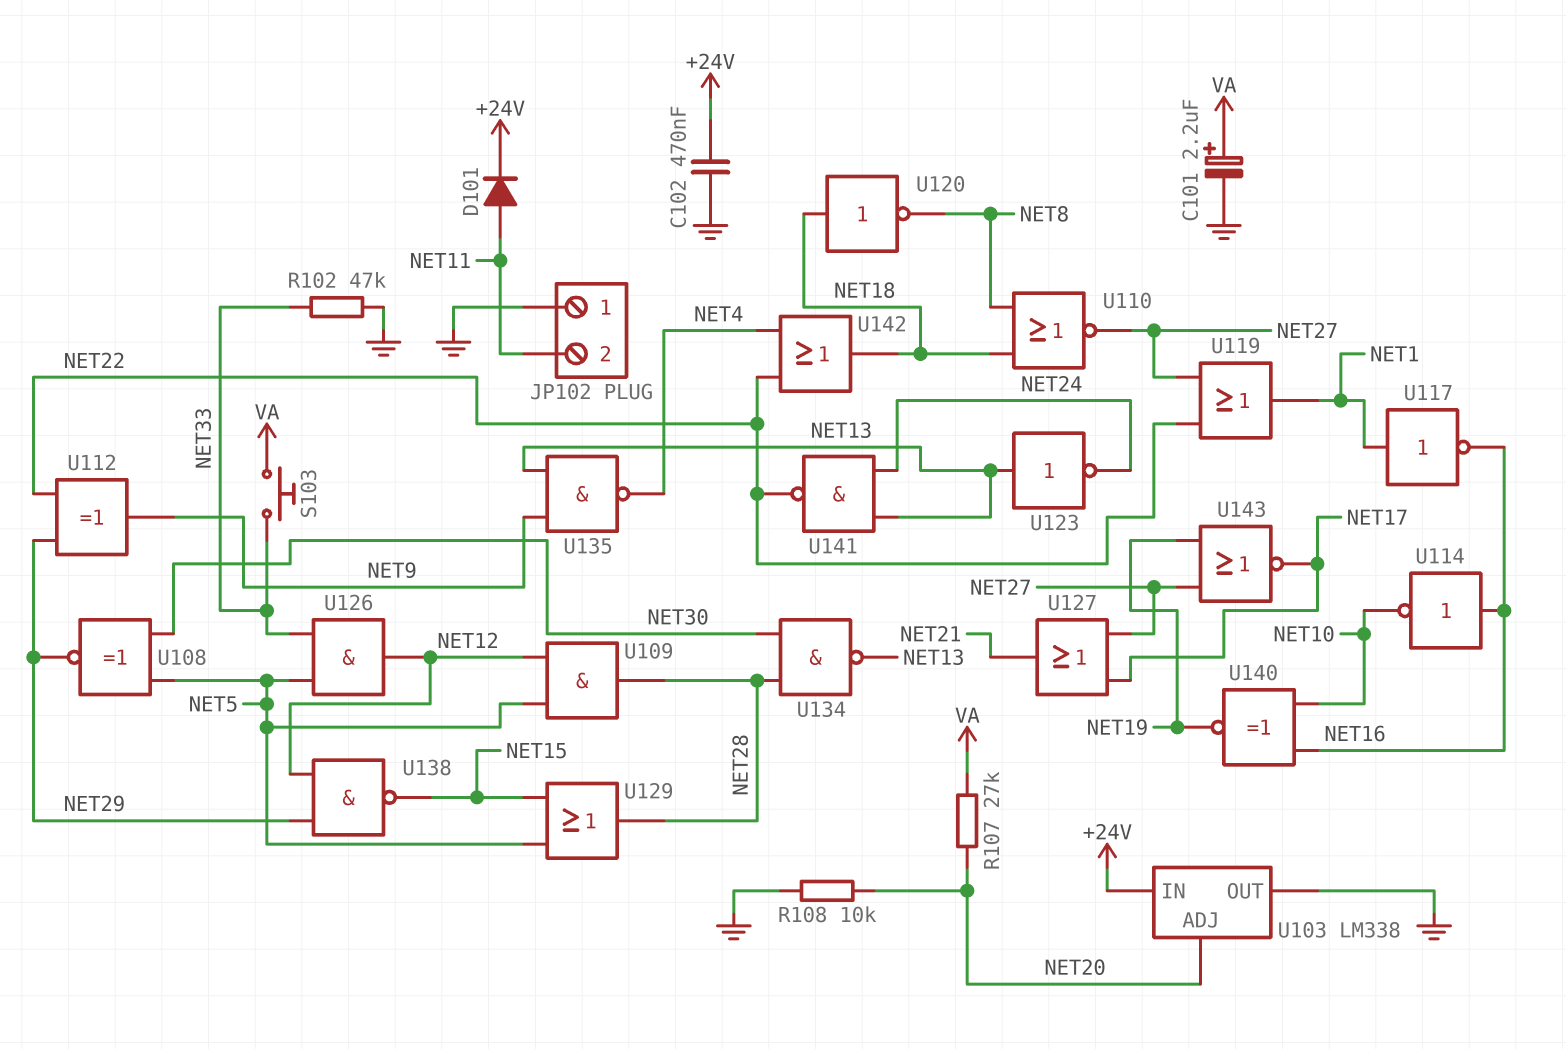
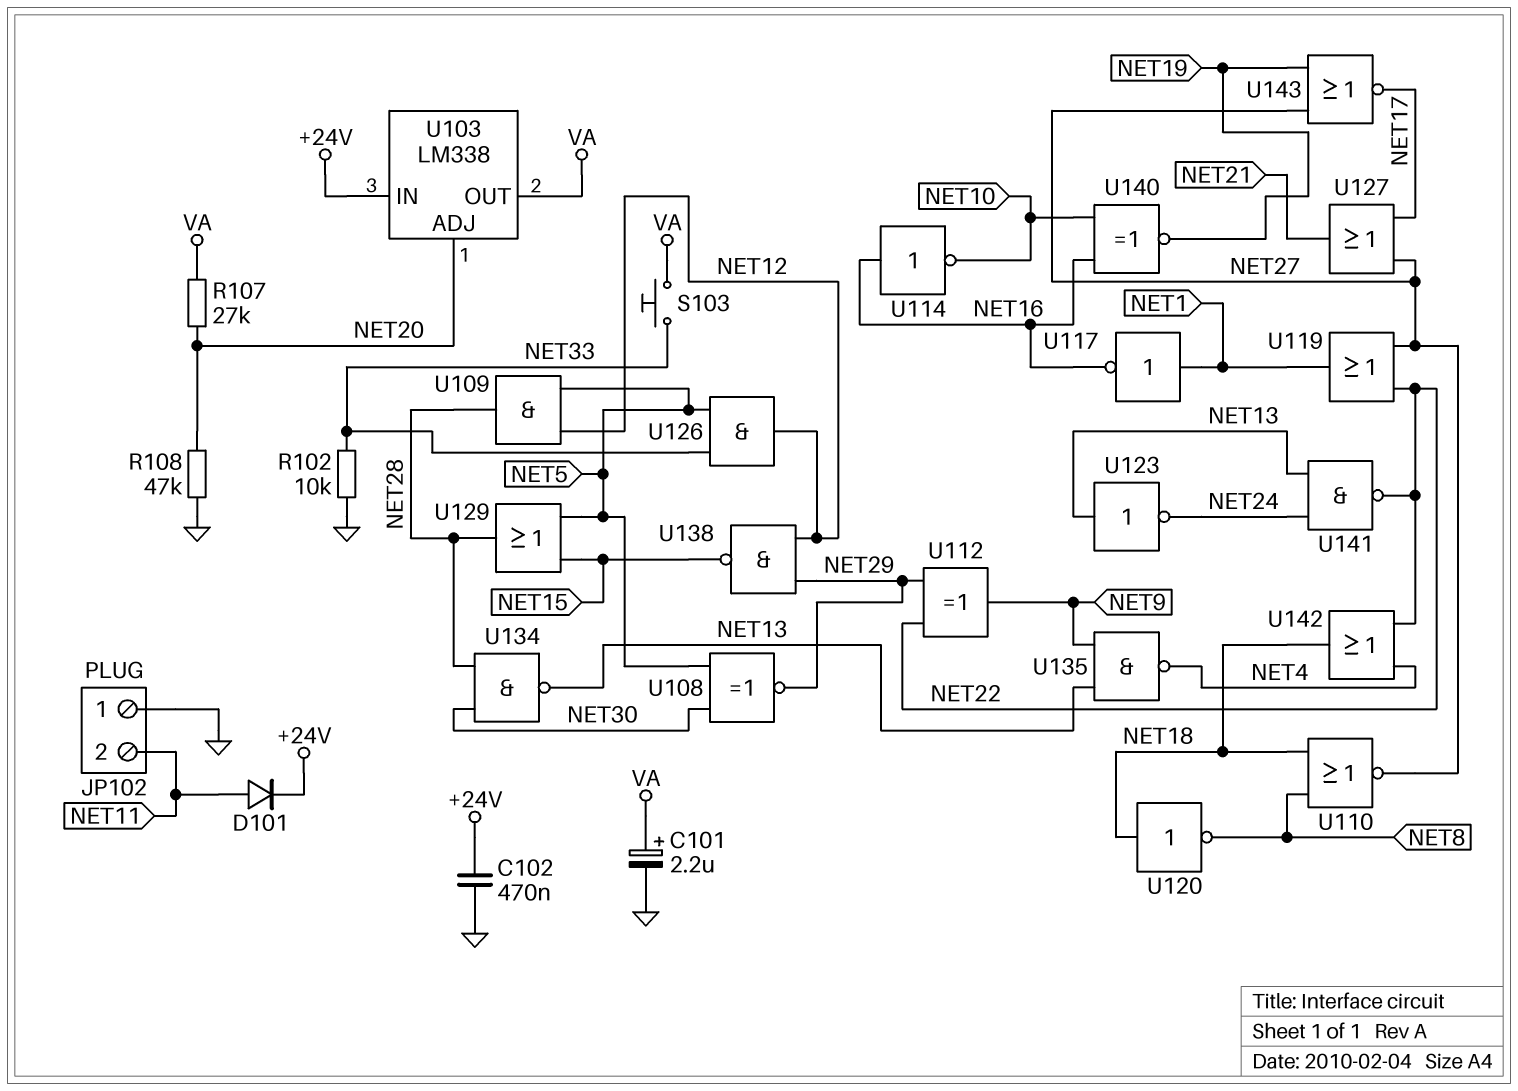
R102: 47k (GND, NET33) -> 10k (GND, NET33)
R108: 10k (GND, NET20) -> 47k (GND, NET20)
U103 pin OUT: GND -> VA

